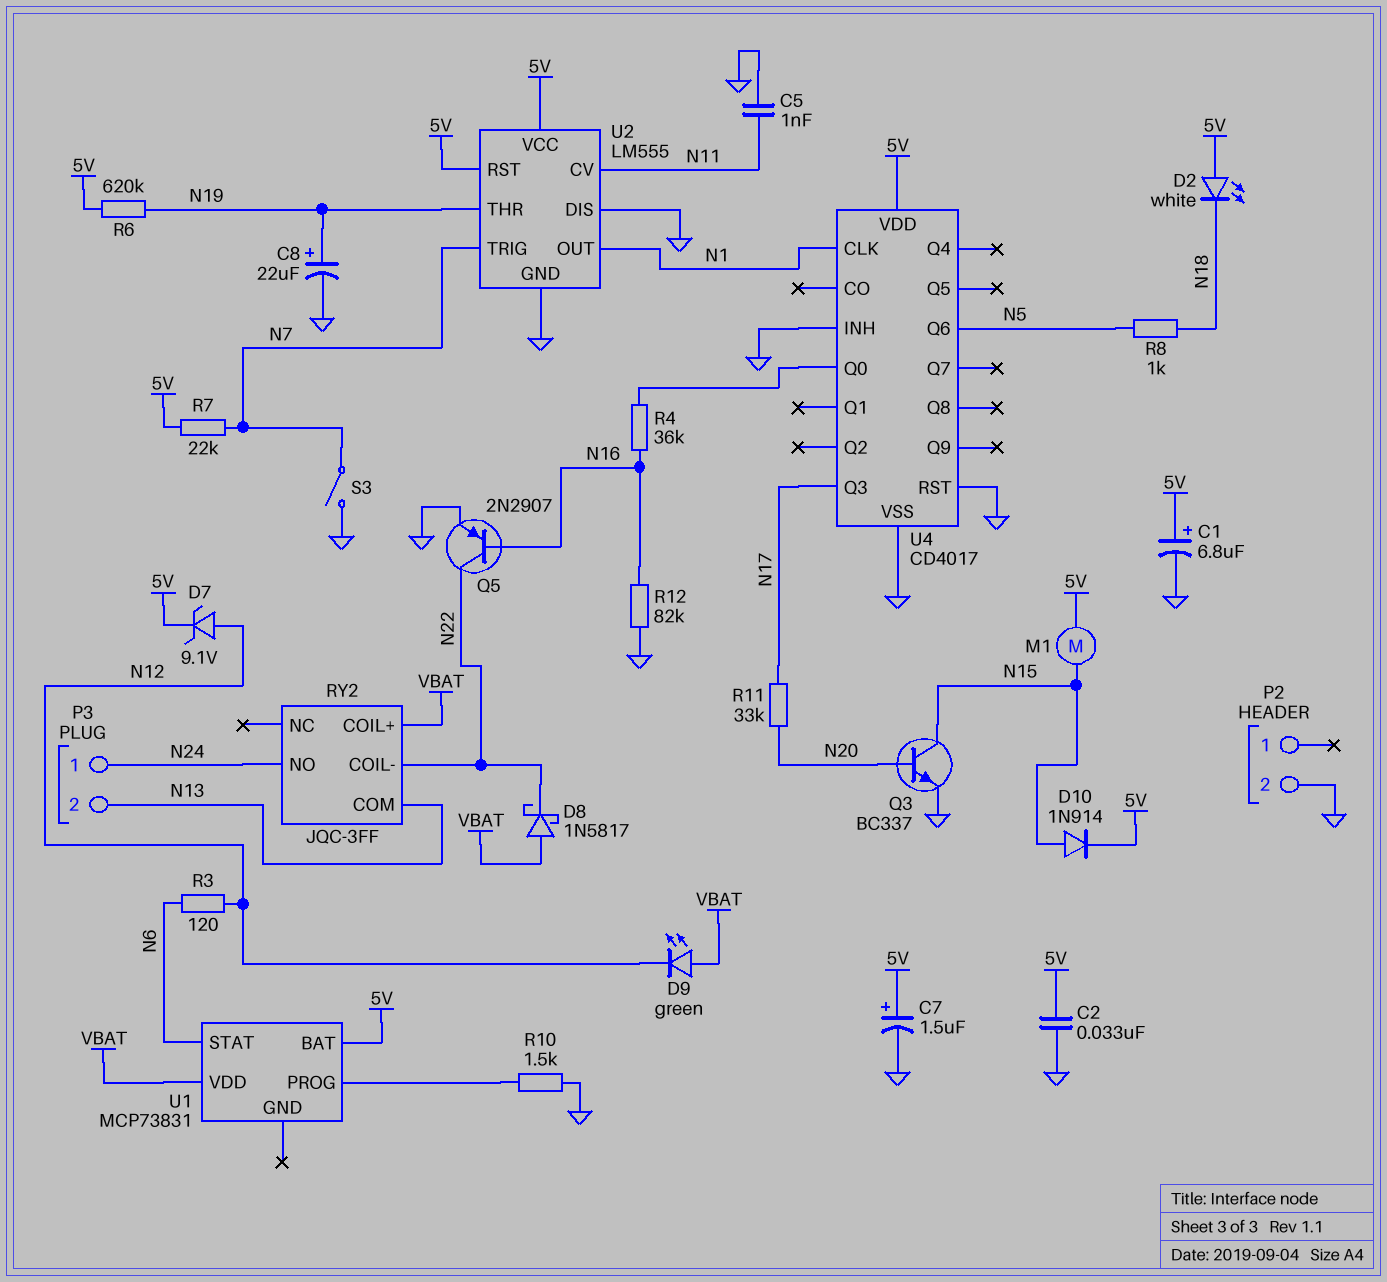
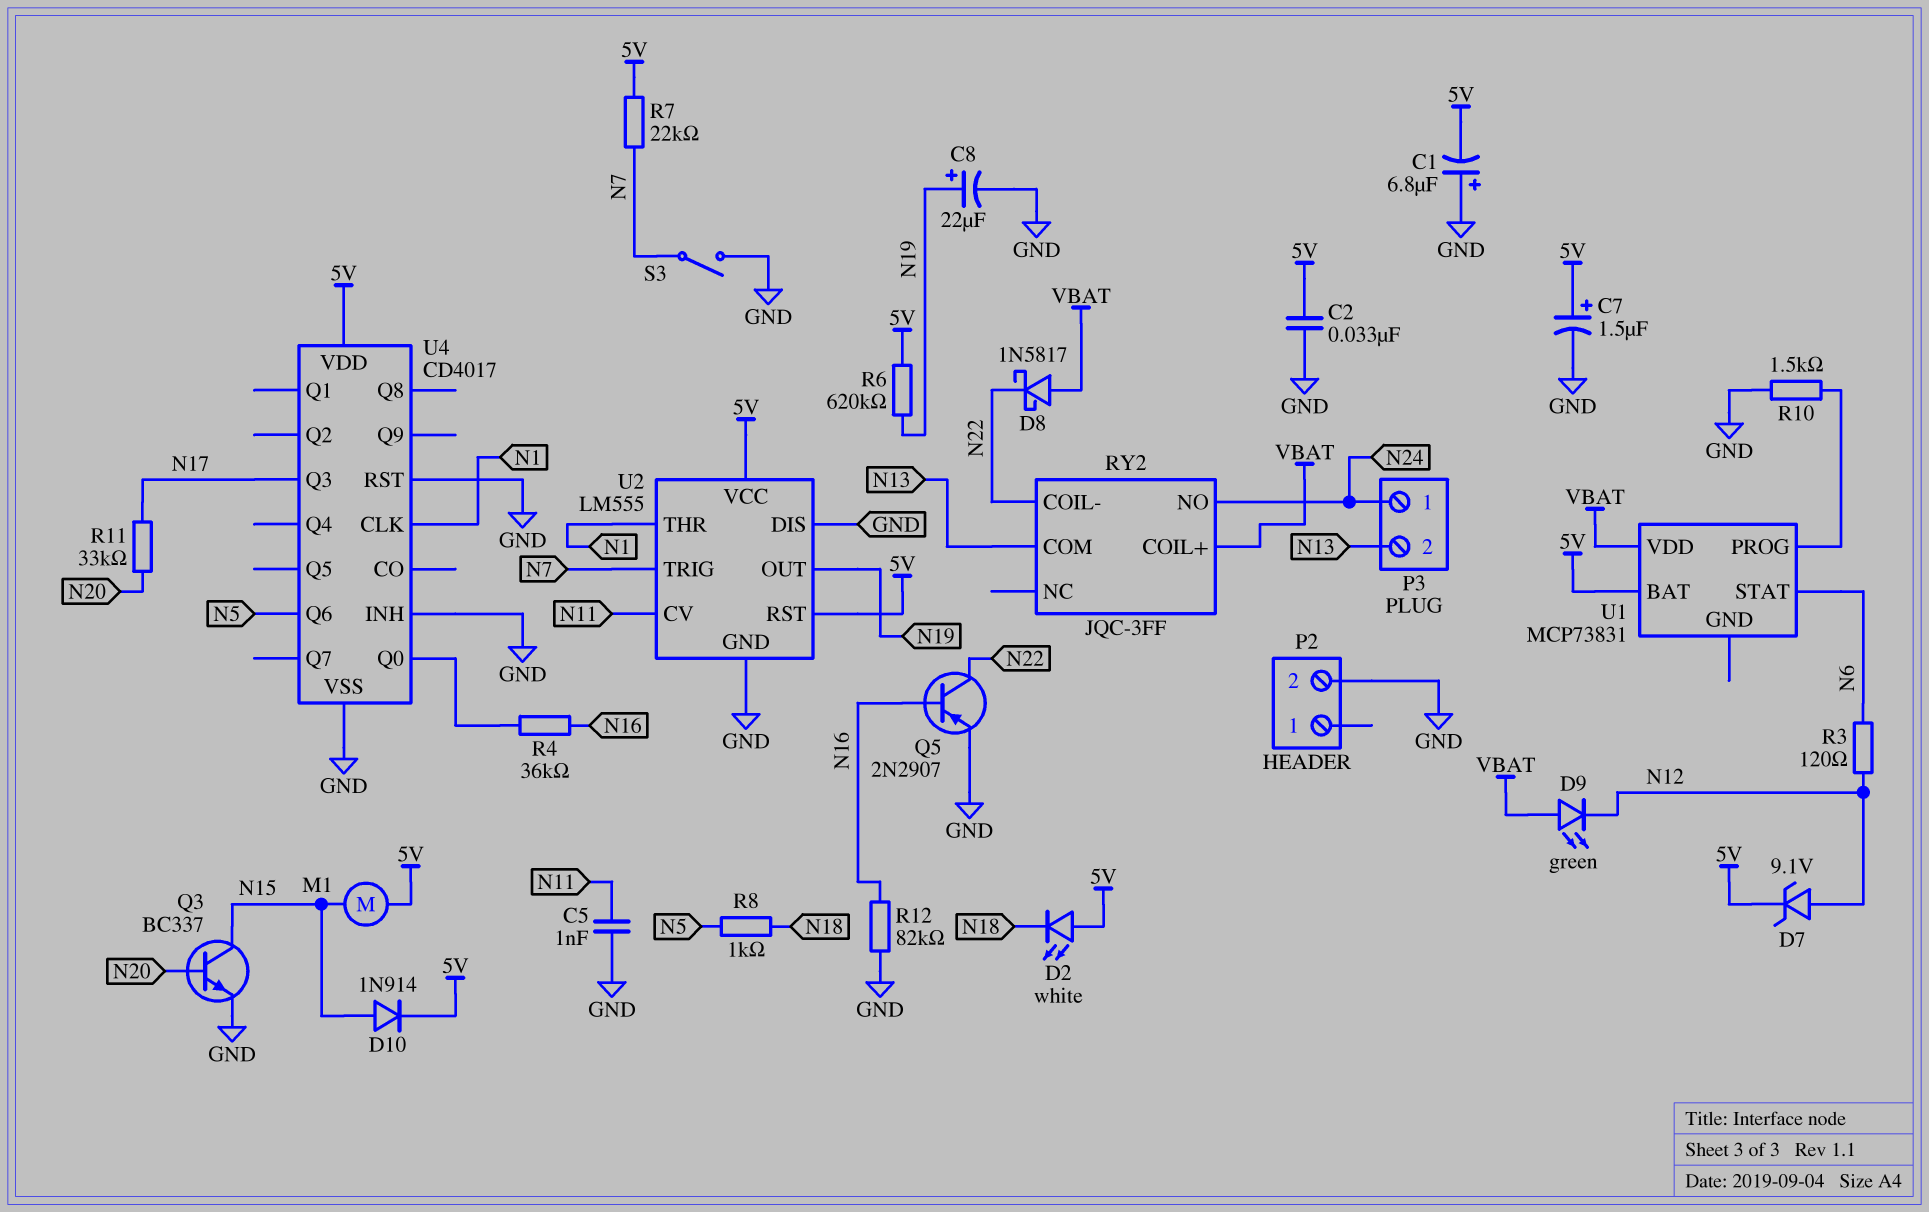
C1: 6.8uF (plus 5V, minus GND) -> 6.8uF (plus GND, minus 5V)
U2 pin OUT: N1 -> N19
U2 pin THR: N19 -> N1

